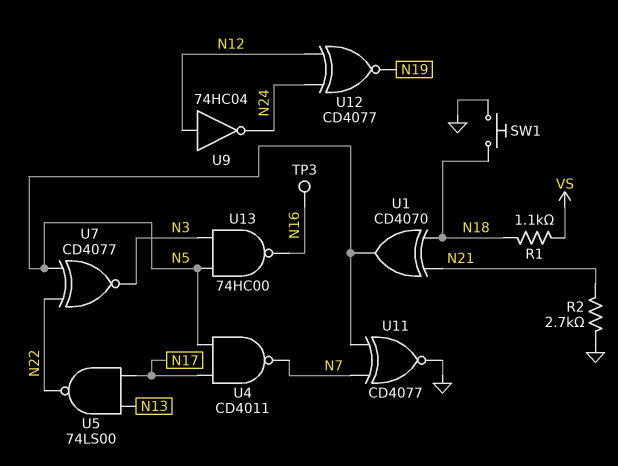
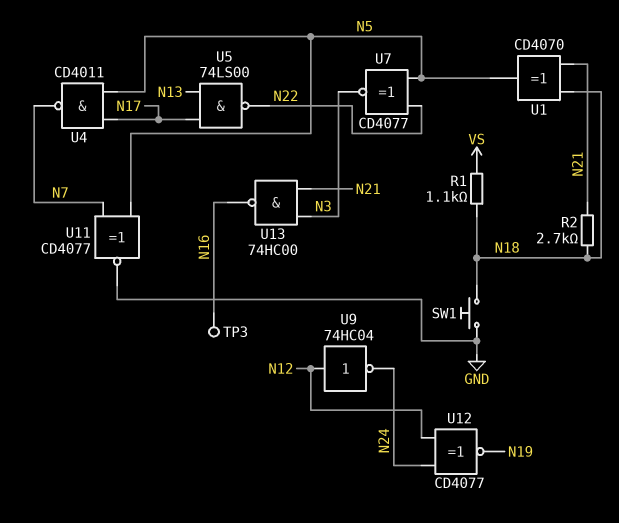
R2: 2.7k (GND, N21) -> 2.7k (N18, N21)
U13: NAND 74HC00 (in N3, in N5, out N16) -> NAND 74HC00 (in N3, in N21, out N16)

